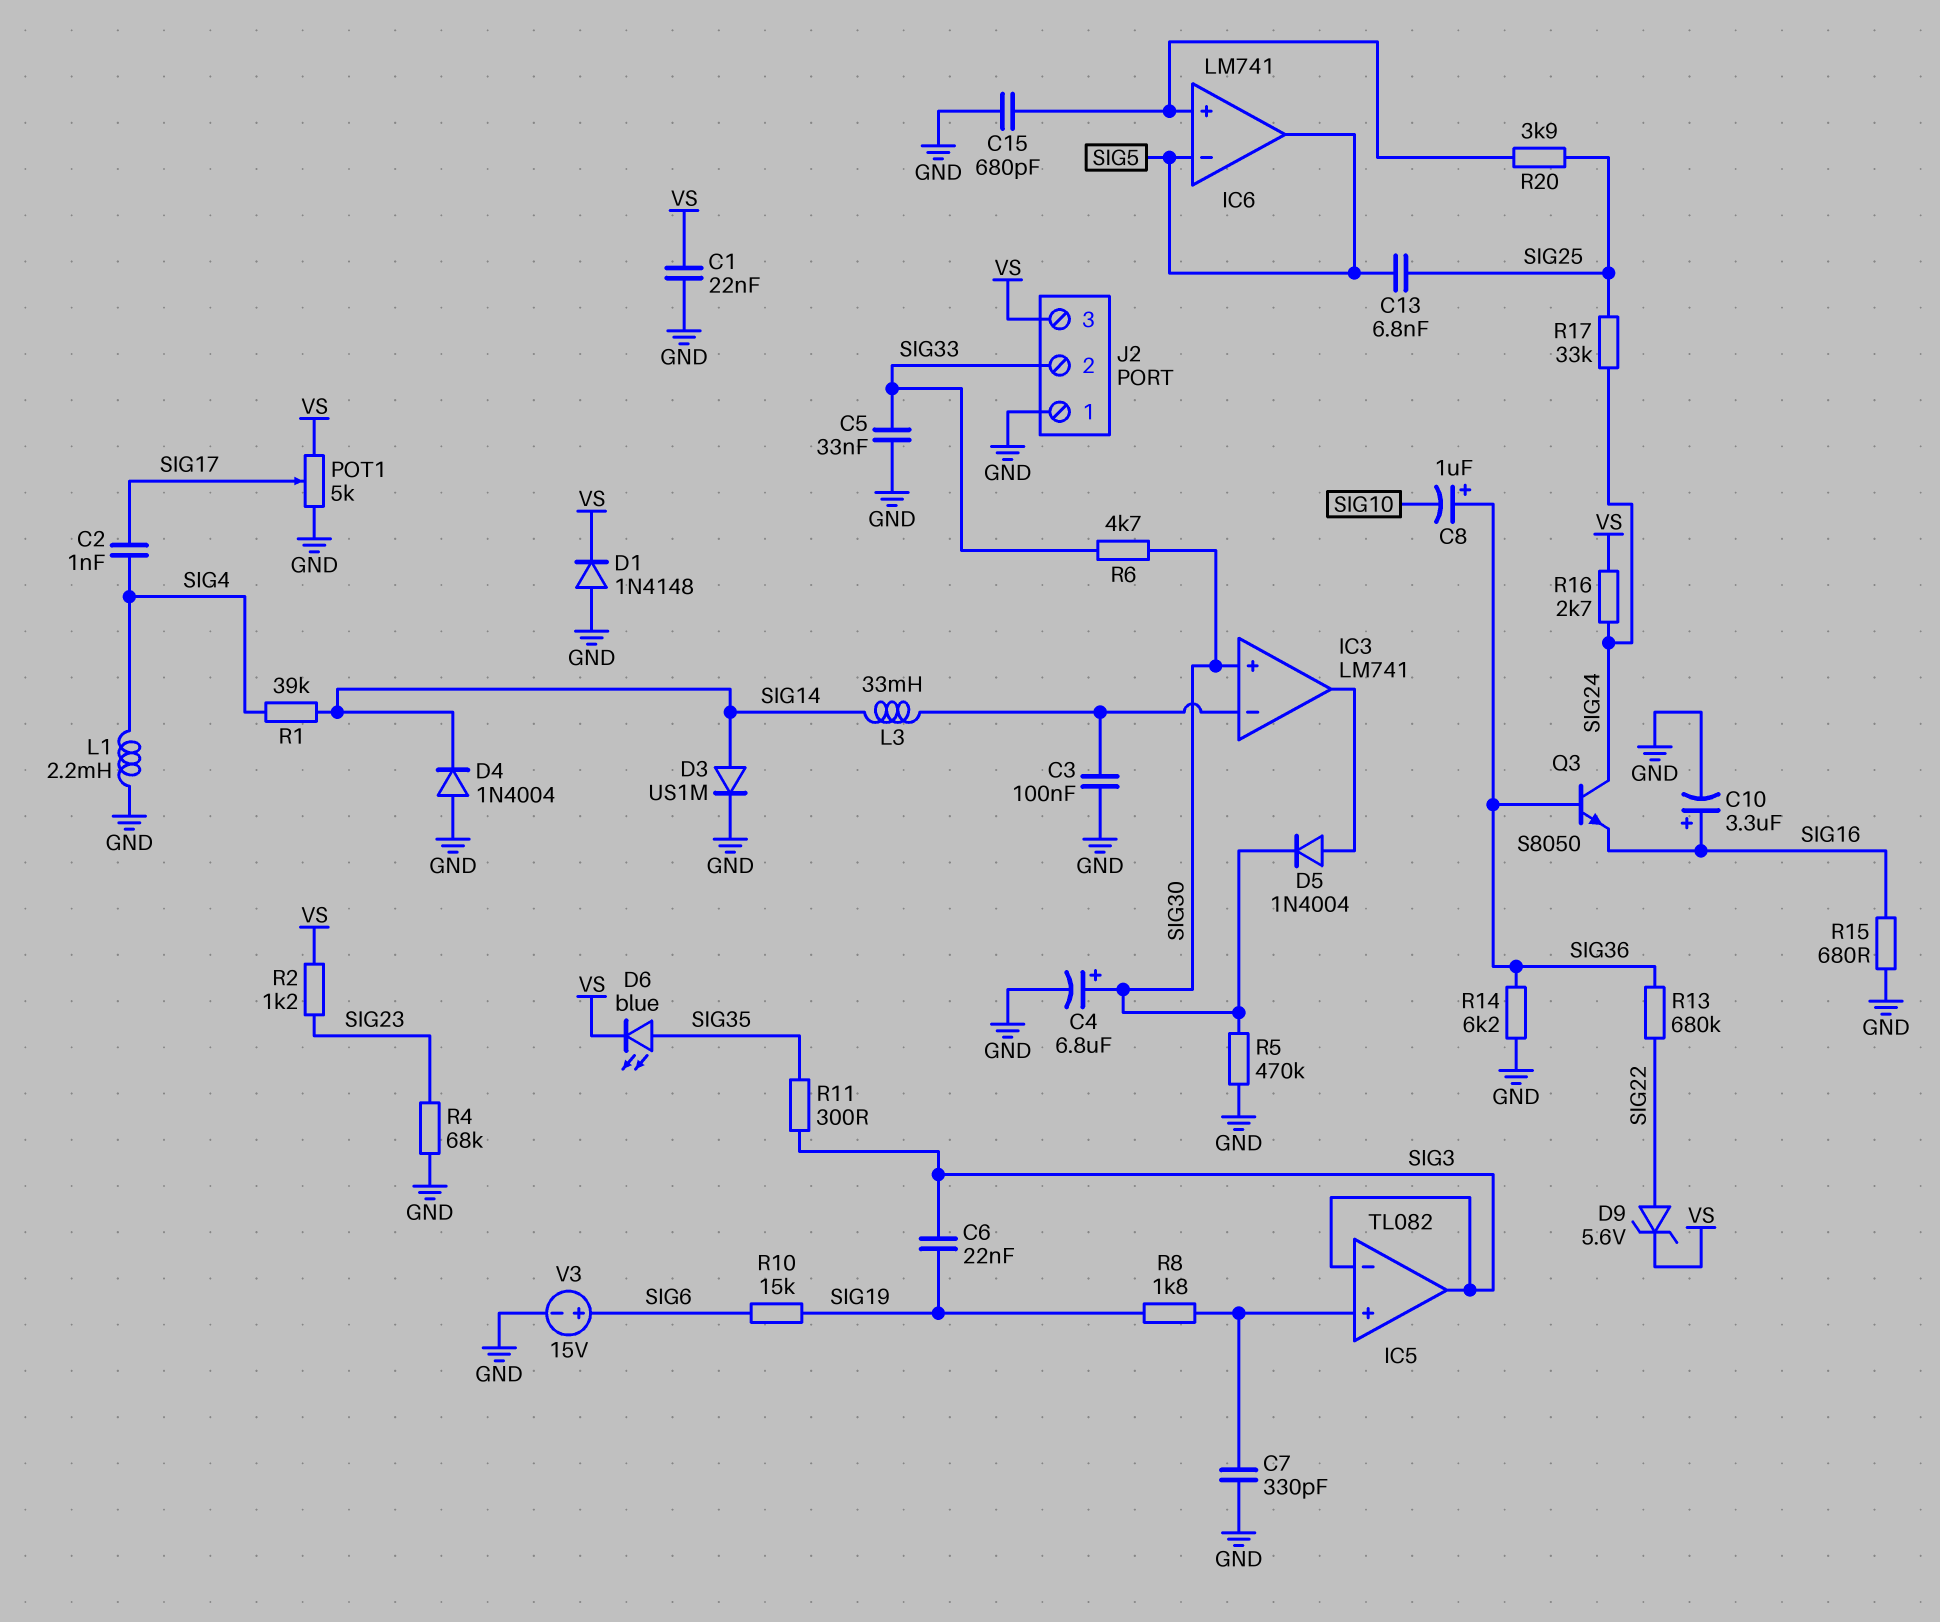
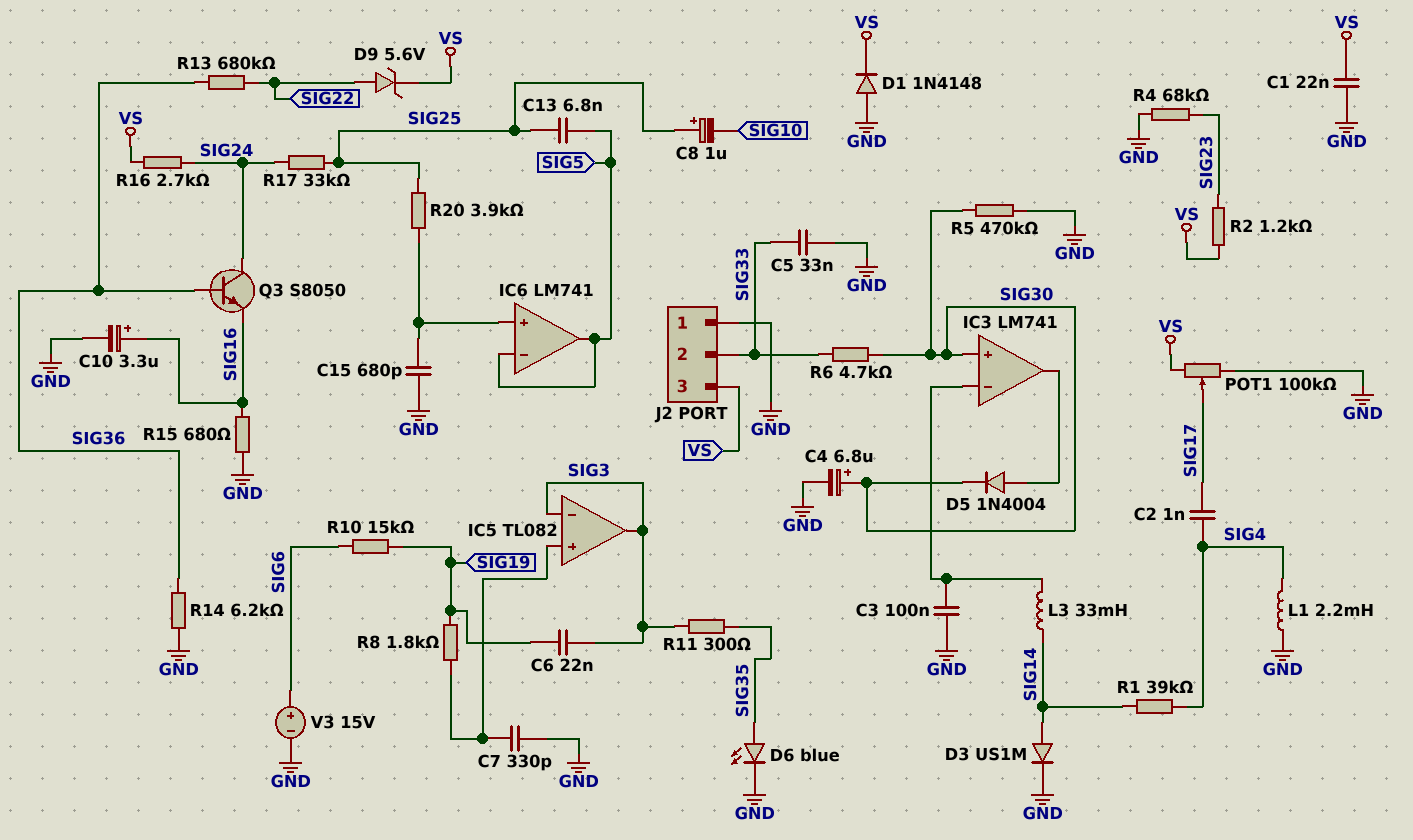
C8: 1uF (plus SIG36, minus SIG10) -> 1uF (plus SIG25, minus SIG10)
D4: diode 1N4004 (A GND, K SIG14) -> none
D6: LED blue (A SIG35, K VS) -> LED blue (A SIG35, K GND)
POT1: 5k (GND, VS, wiper SIG17) -> 100k (GND, VS, wiper SIG17)

